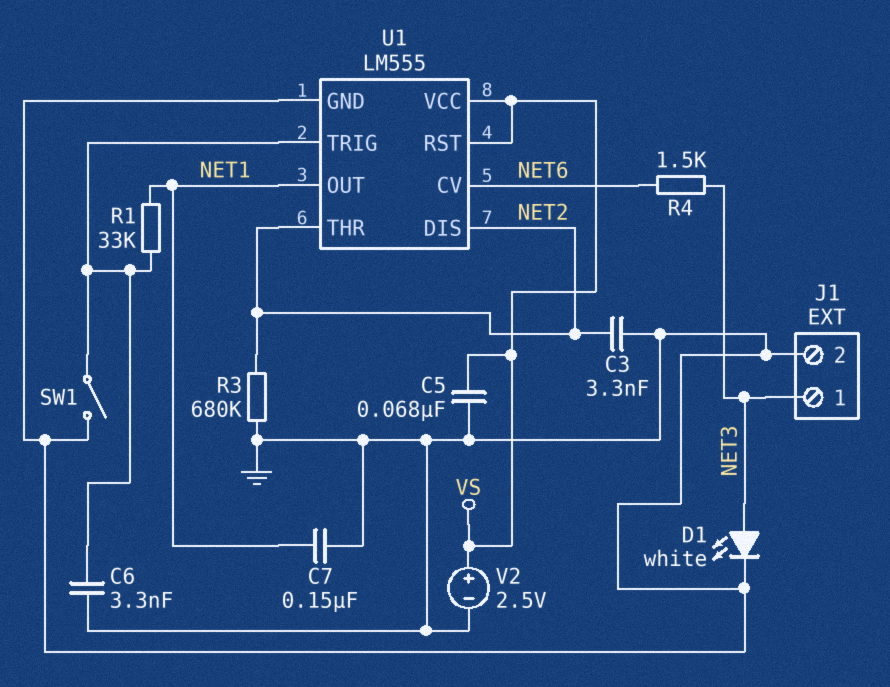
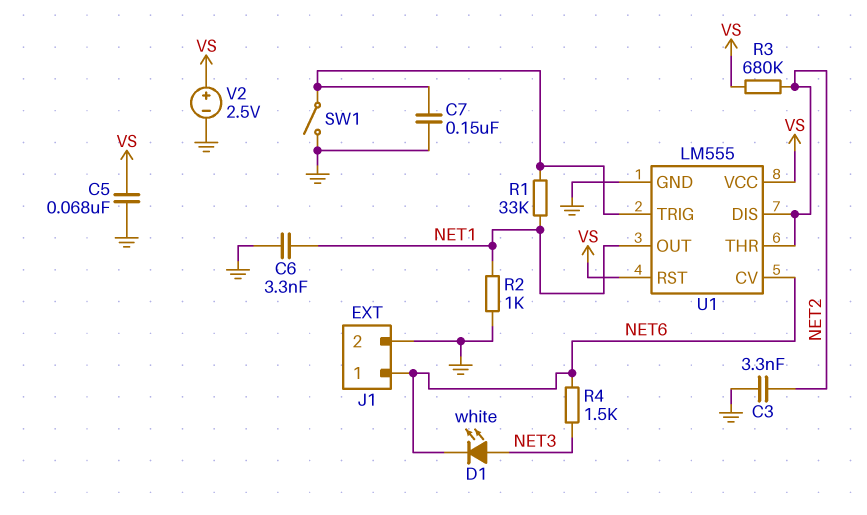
C6: 3.3nF (GND, U1/TRIG) -> 3.3nF (GND, NET1)
C7: 150nF (GND, NET1) -> 150nF (GND, U1/TRIG)
D1: LED white (A NET3, K GND) -> LED white (A NET3, K NET6)
J1 pin 1: NET3 -> NET6
R2: none -> 1k (GND, NET1)
R3: 680k (GND, NET2) -> 680k (NET2, VS)

